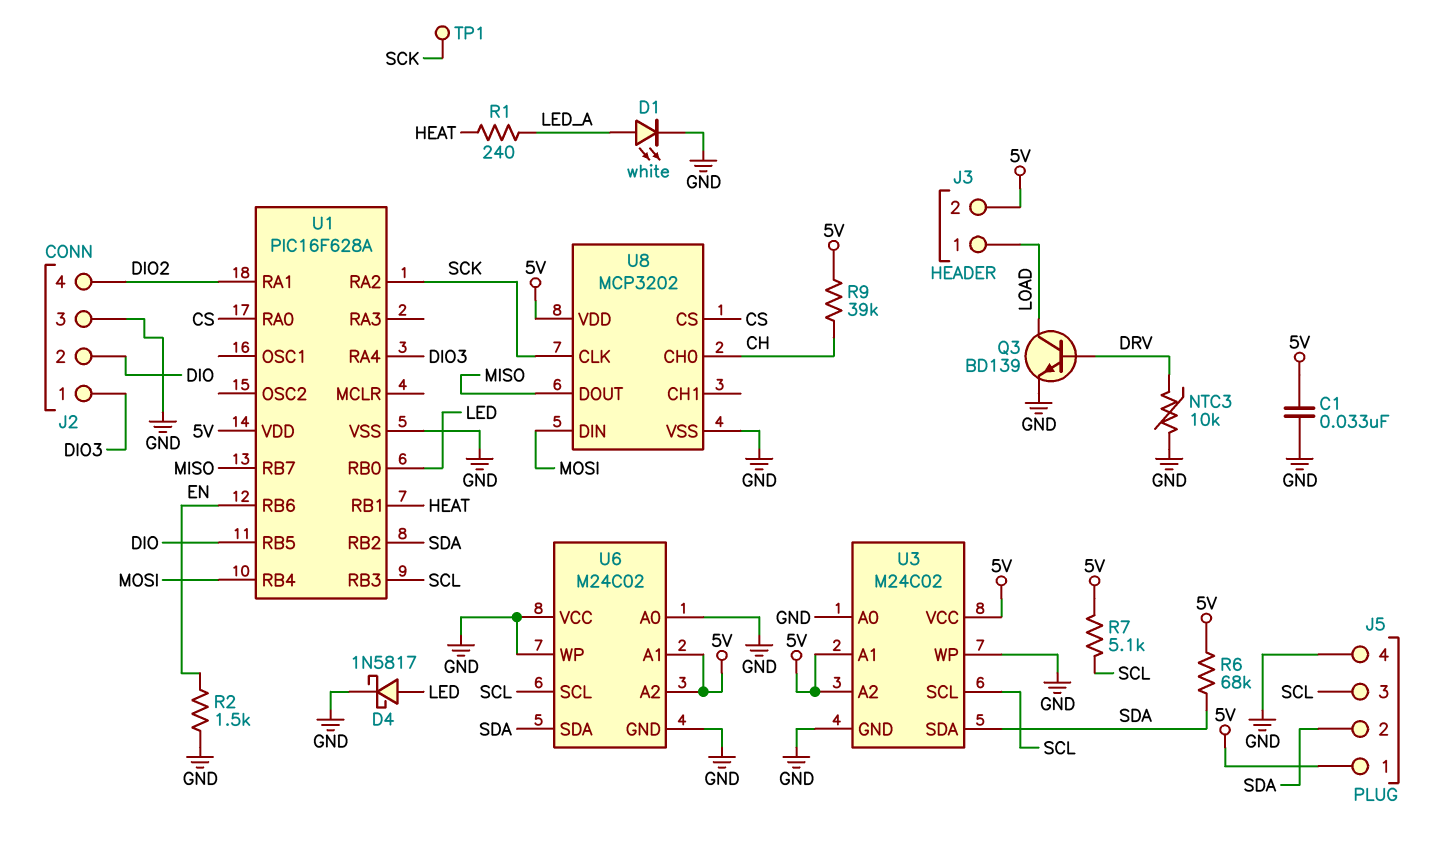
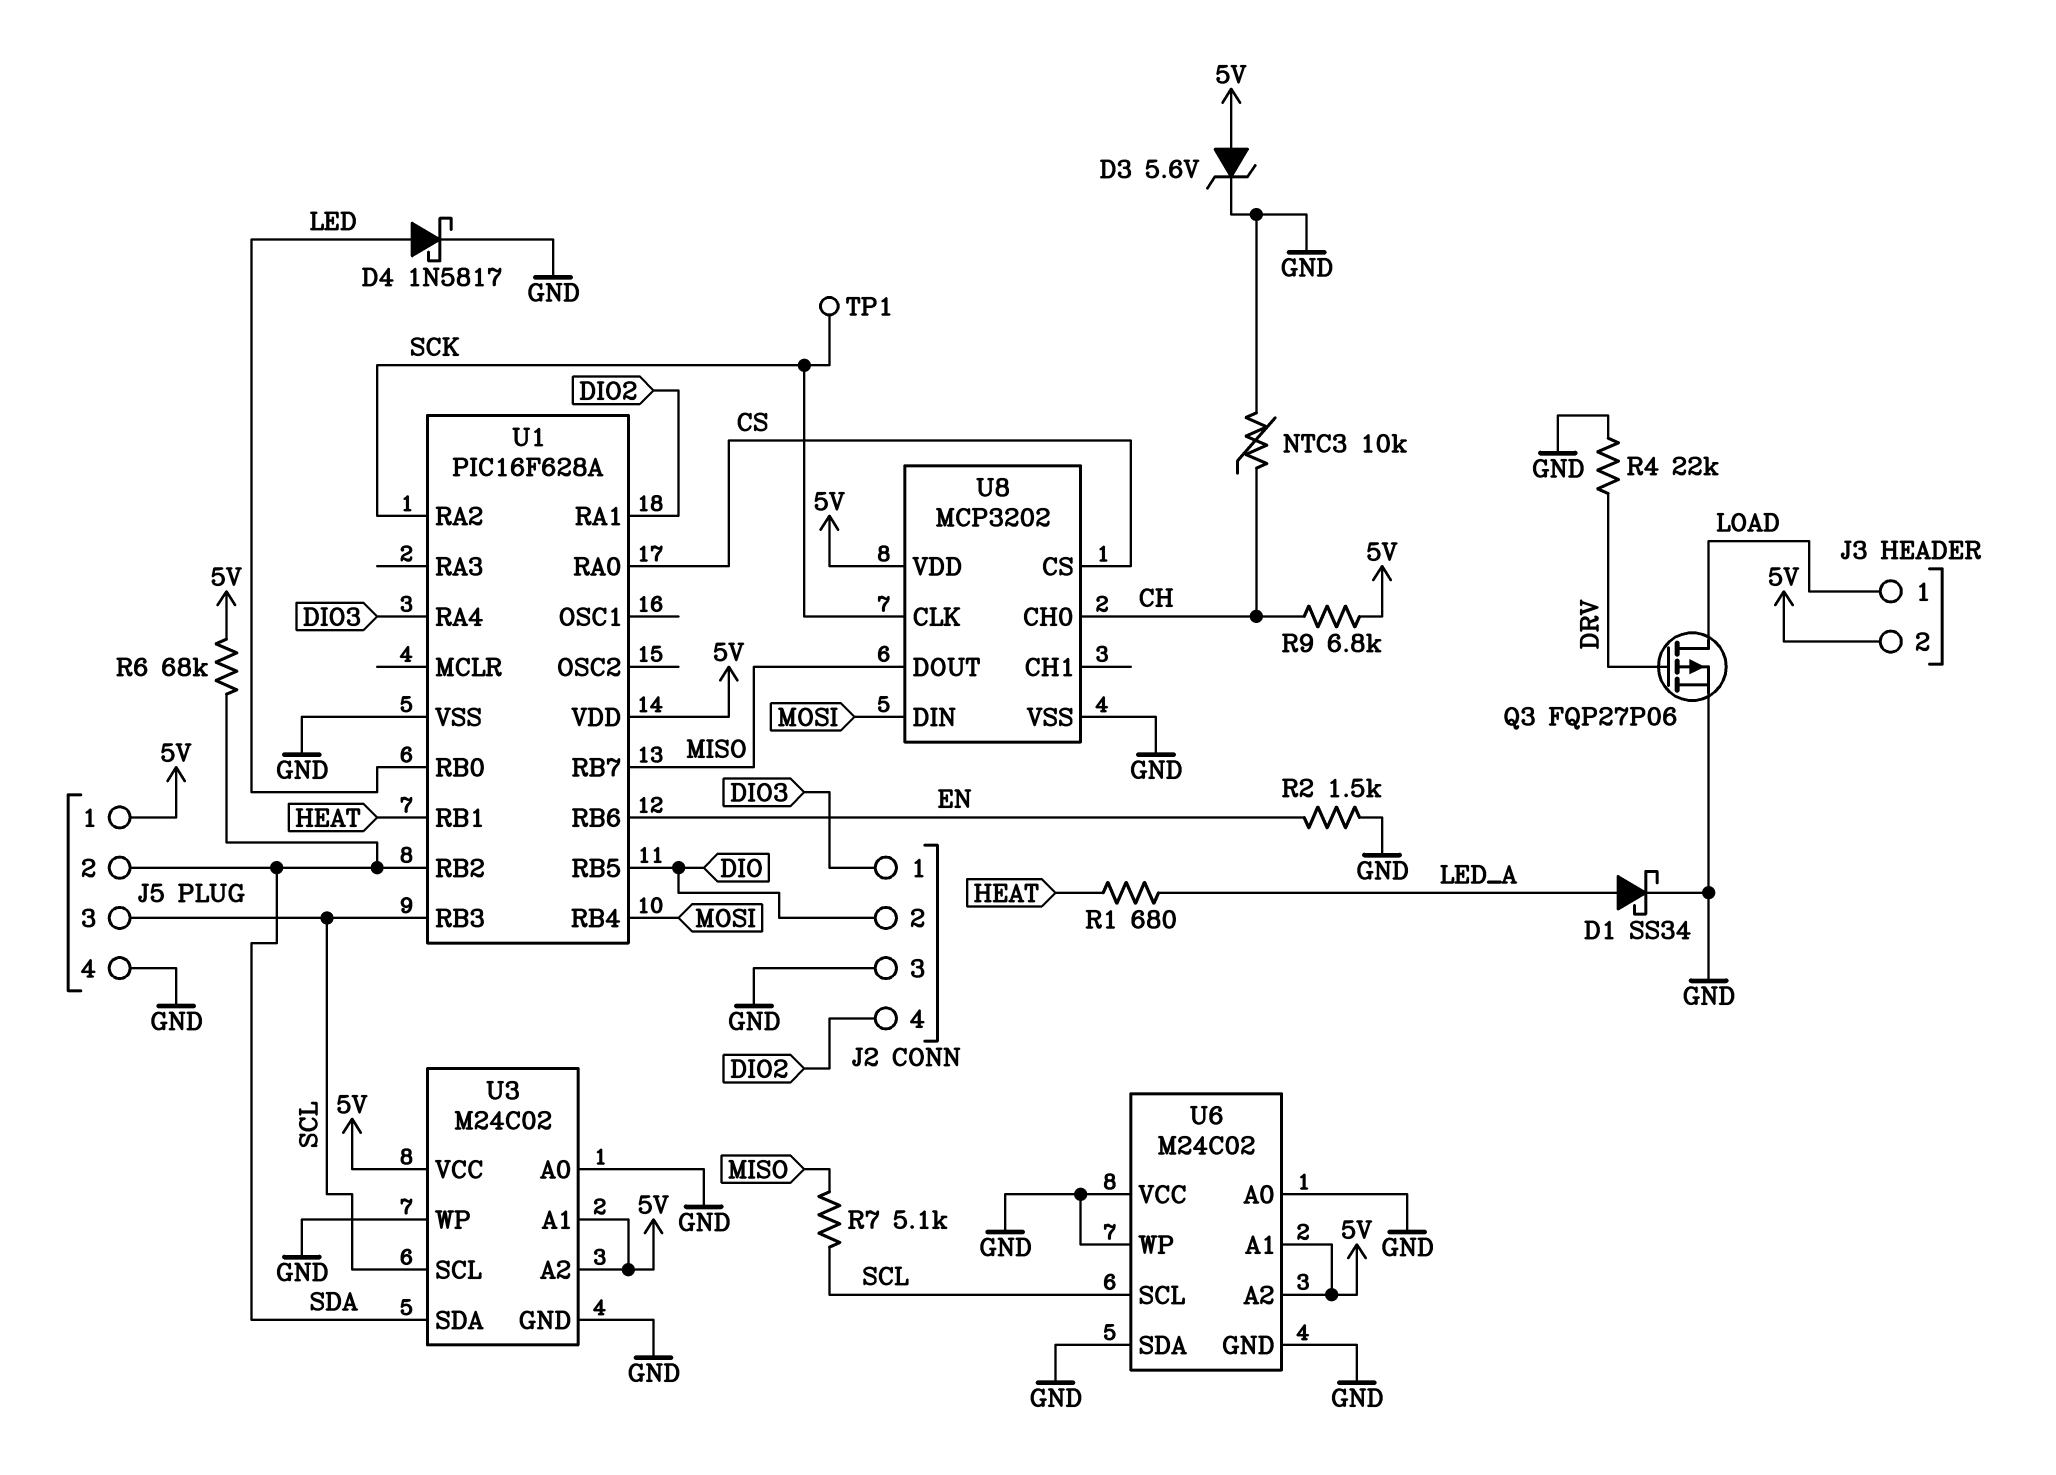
C1: 33nF (5V, GND) -> none
D1: LED white (A LED_A, K GND) -> schottky SS34 (A LED_A, K GND)
D3: none -> zener 5.6V (A 5V, K GND)
NTC3: 10k (DRV, GND) -> 10k (CH, GND)
Q3: NPN BD139 (B DRV, C LOAD, E GND) -> PMOS FQP27P06 (G DRV, D LOAD, S GND)
R1: 240 (HEAT, LED_A) -> 680 (HEAT, LED_A)
R4: none -> 22k (DRV, GND)
R7: 5.1k (5V, SCL) -> 5.1k (MISO, SCL)
R9: 39k (5V, CH) -> 6.8k (5V, CH)
U6 pin SDA: SDA -> GND

